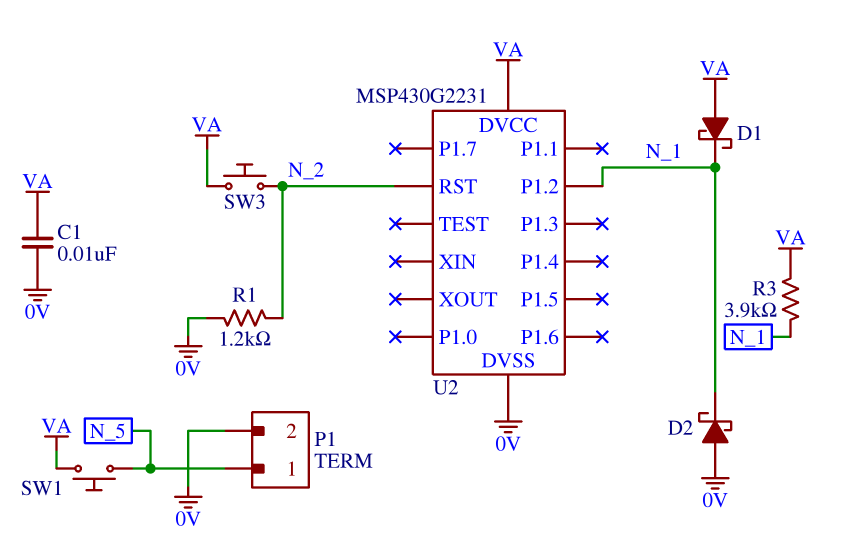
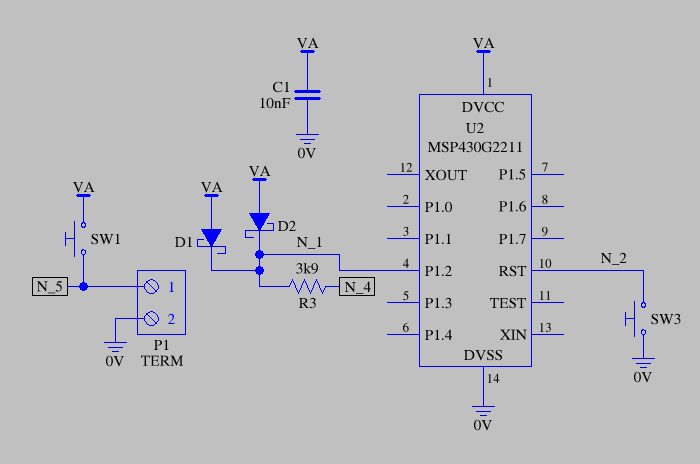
D2: schottky (A 0V, K N_1) -> schottky (A VA, K N_1)
R1: 1.2k (0V, N_2) -> none
R3: 3.9k (N_1, VA) -> 3.9k (N_1, N_4)
SW3: button (N_2, VA) -> button (0V, N_2)
U2: MSP430G2231 -> MSP430G2211

